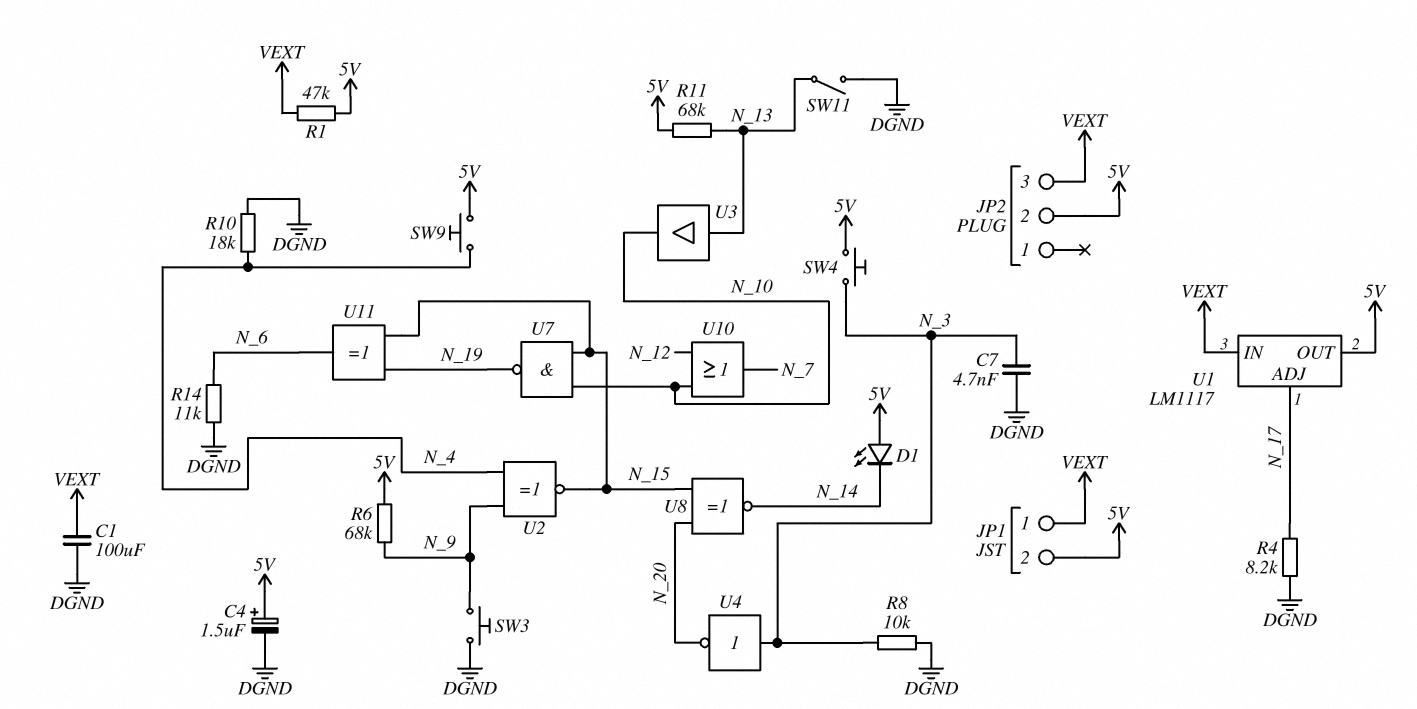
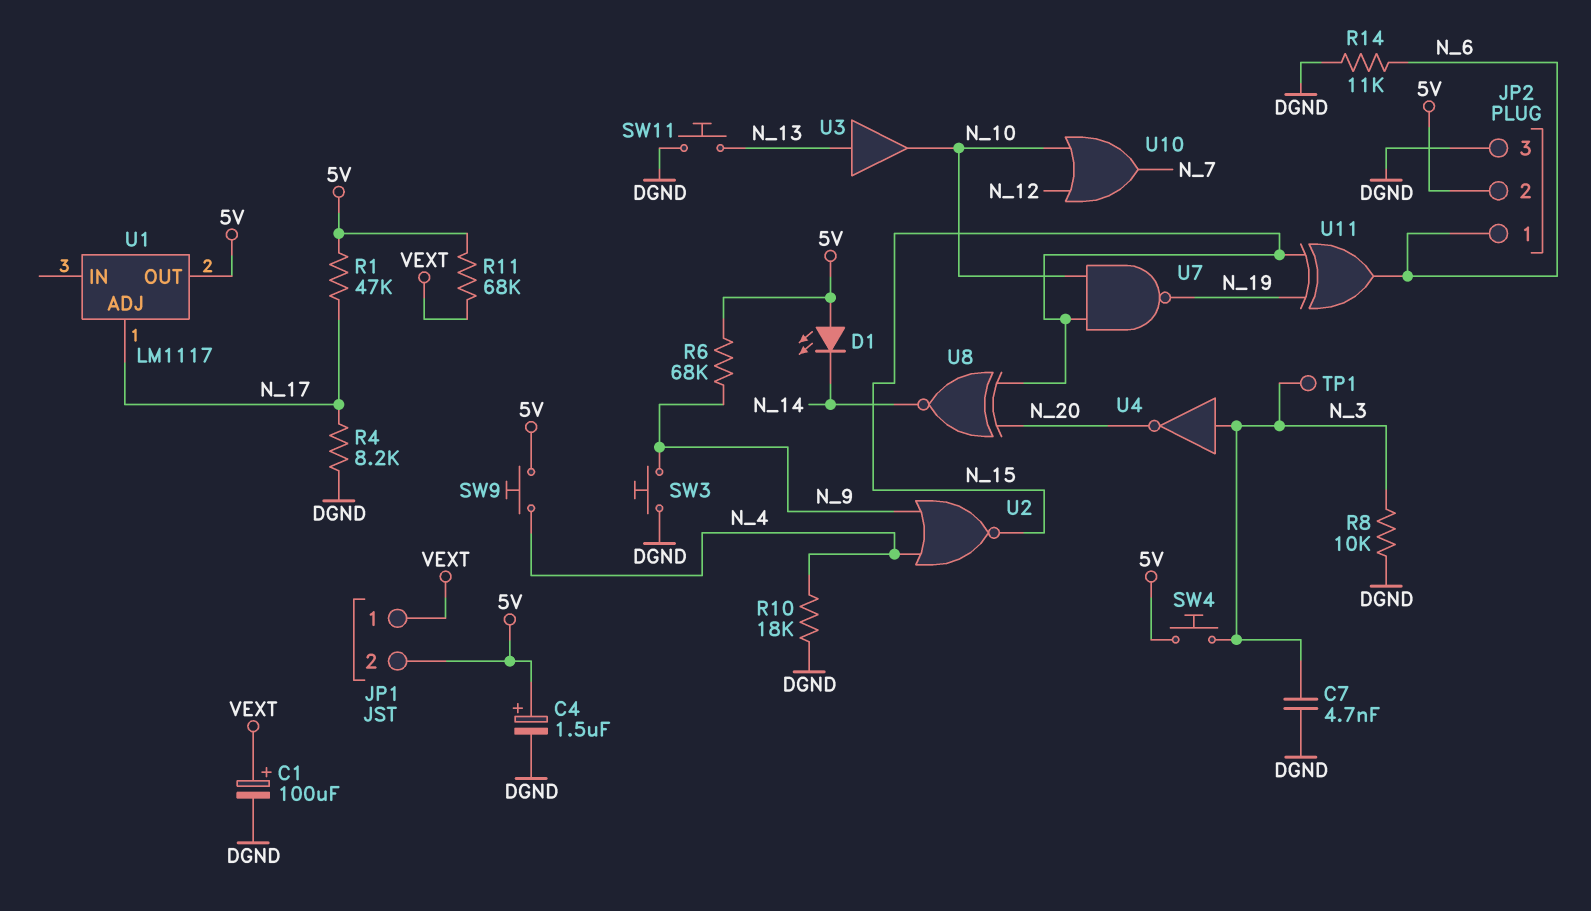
C1: 100uF (DGND, VEXT) -> 100uF (plus VEXT, minus DGND)
JP2 pin 1: none -> N_6
JP2 pin 3: VEXT -> DGND
R1: 47k (5V, VEXT) -> 47k (5V, N_17)
R11: 68k (5V, N_13) -> 68k (5V, VEXT)
SW11: switch (DGND, N_13) -> button (DGND, N_13)
TP1: none -> test point (N_3)
U1 pin IN: VEXT -> none
U2: XNOR (in N_4, in N_9, out N_15) -> NOR (in N_4, in N_9, out N_15)

